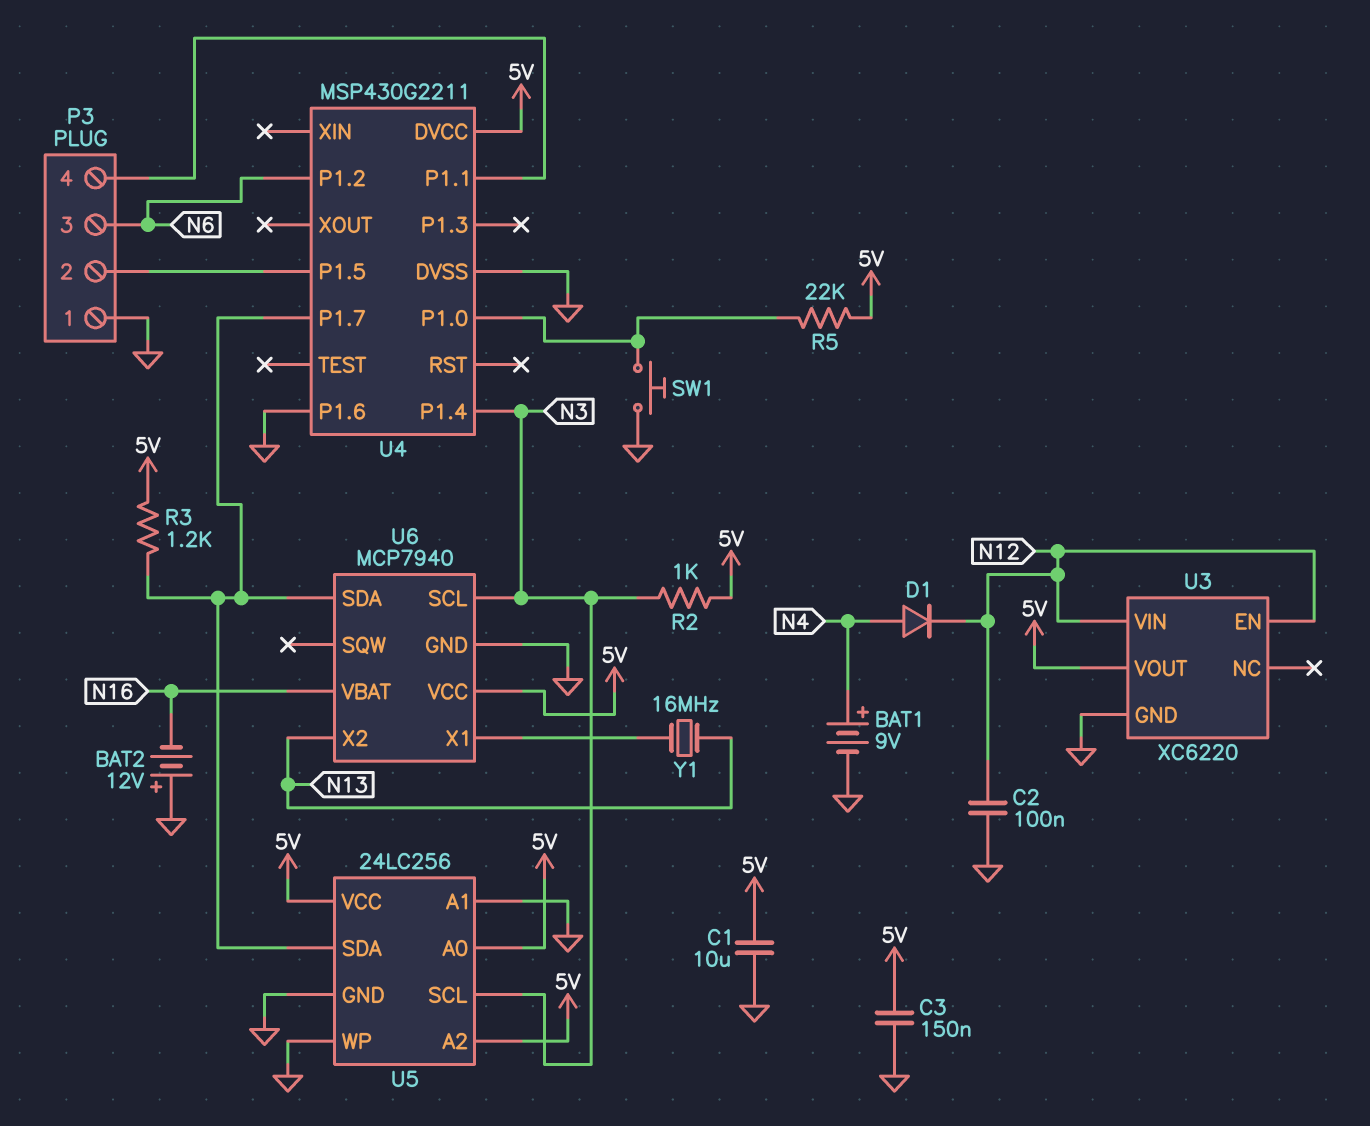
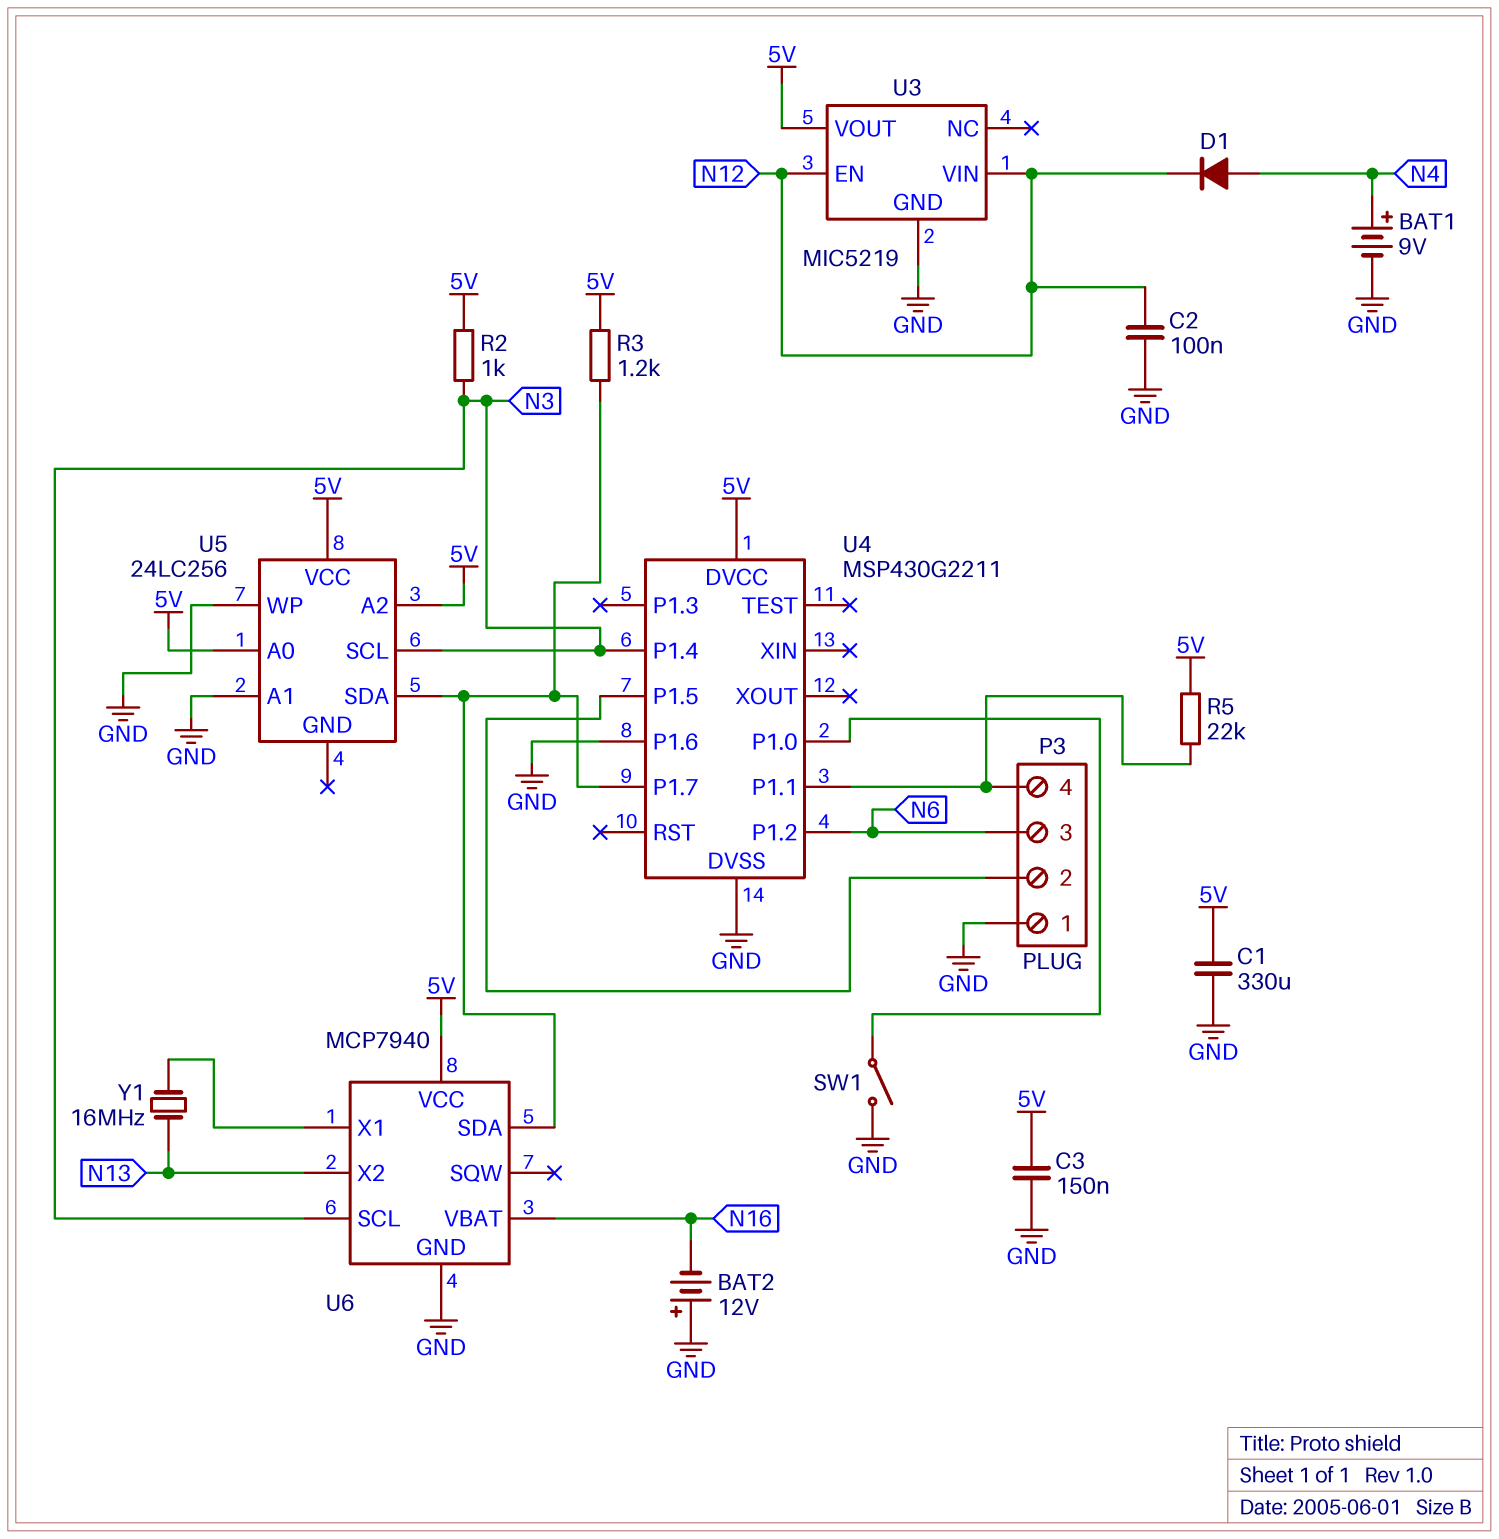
C1: 10uF (5V, GND) -> 330uF (5V, GND)
R5: 22k (5V, U4/P1.0) -> 22k (5V, P3/4)
SW1: button (GND, U4/P1.0) -> switch (GND, U4/P1.0)
U3: XC6220 -> MIC5219
U5 pin GND: GND -> none

